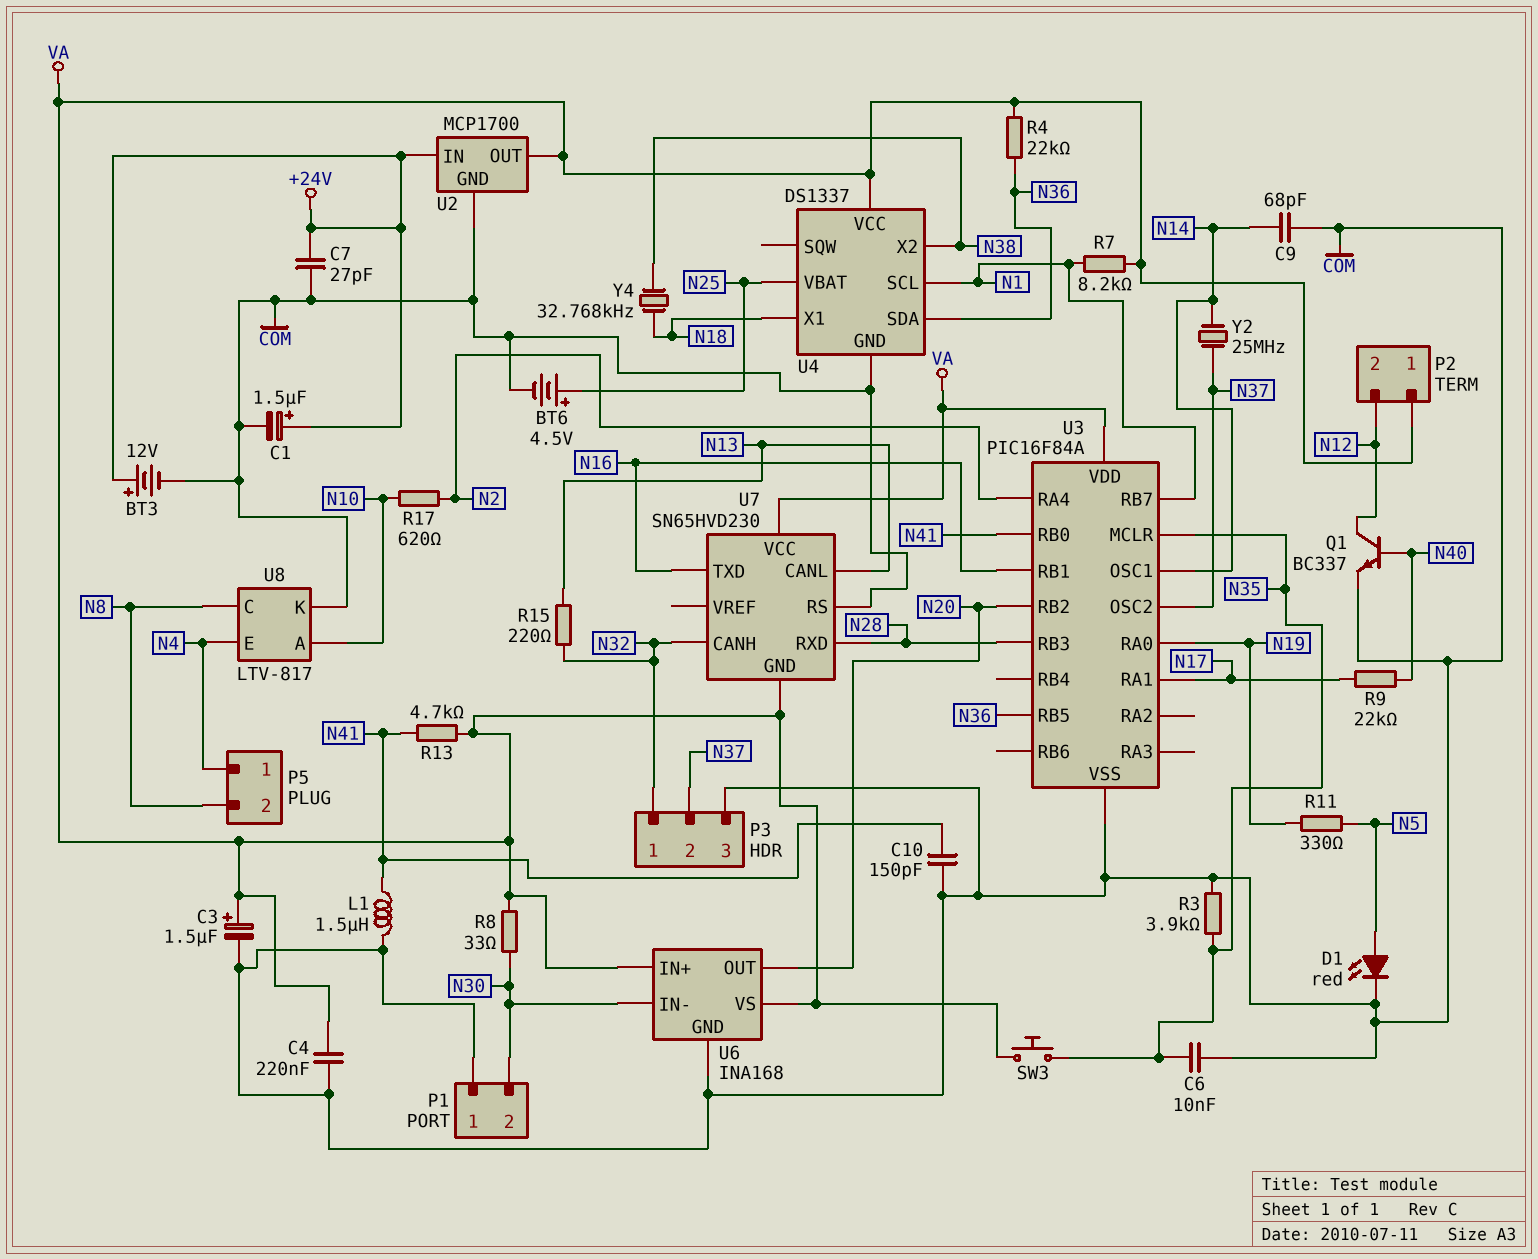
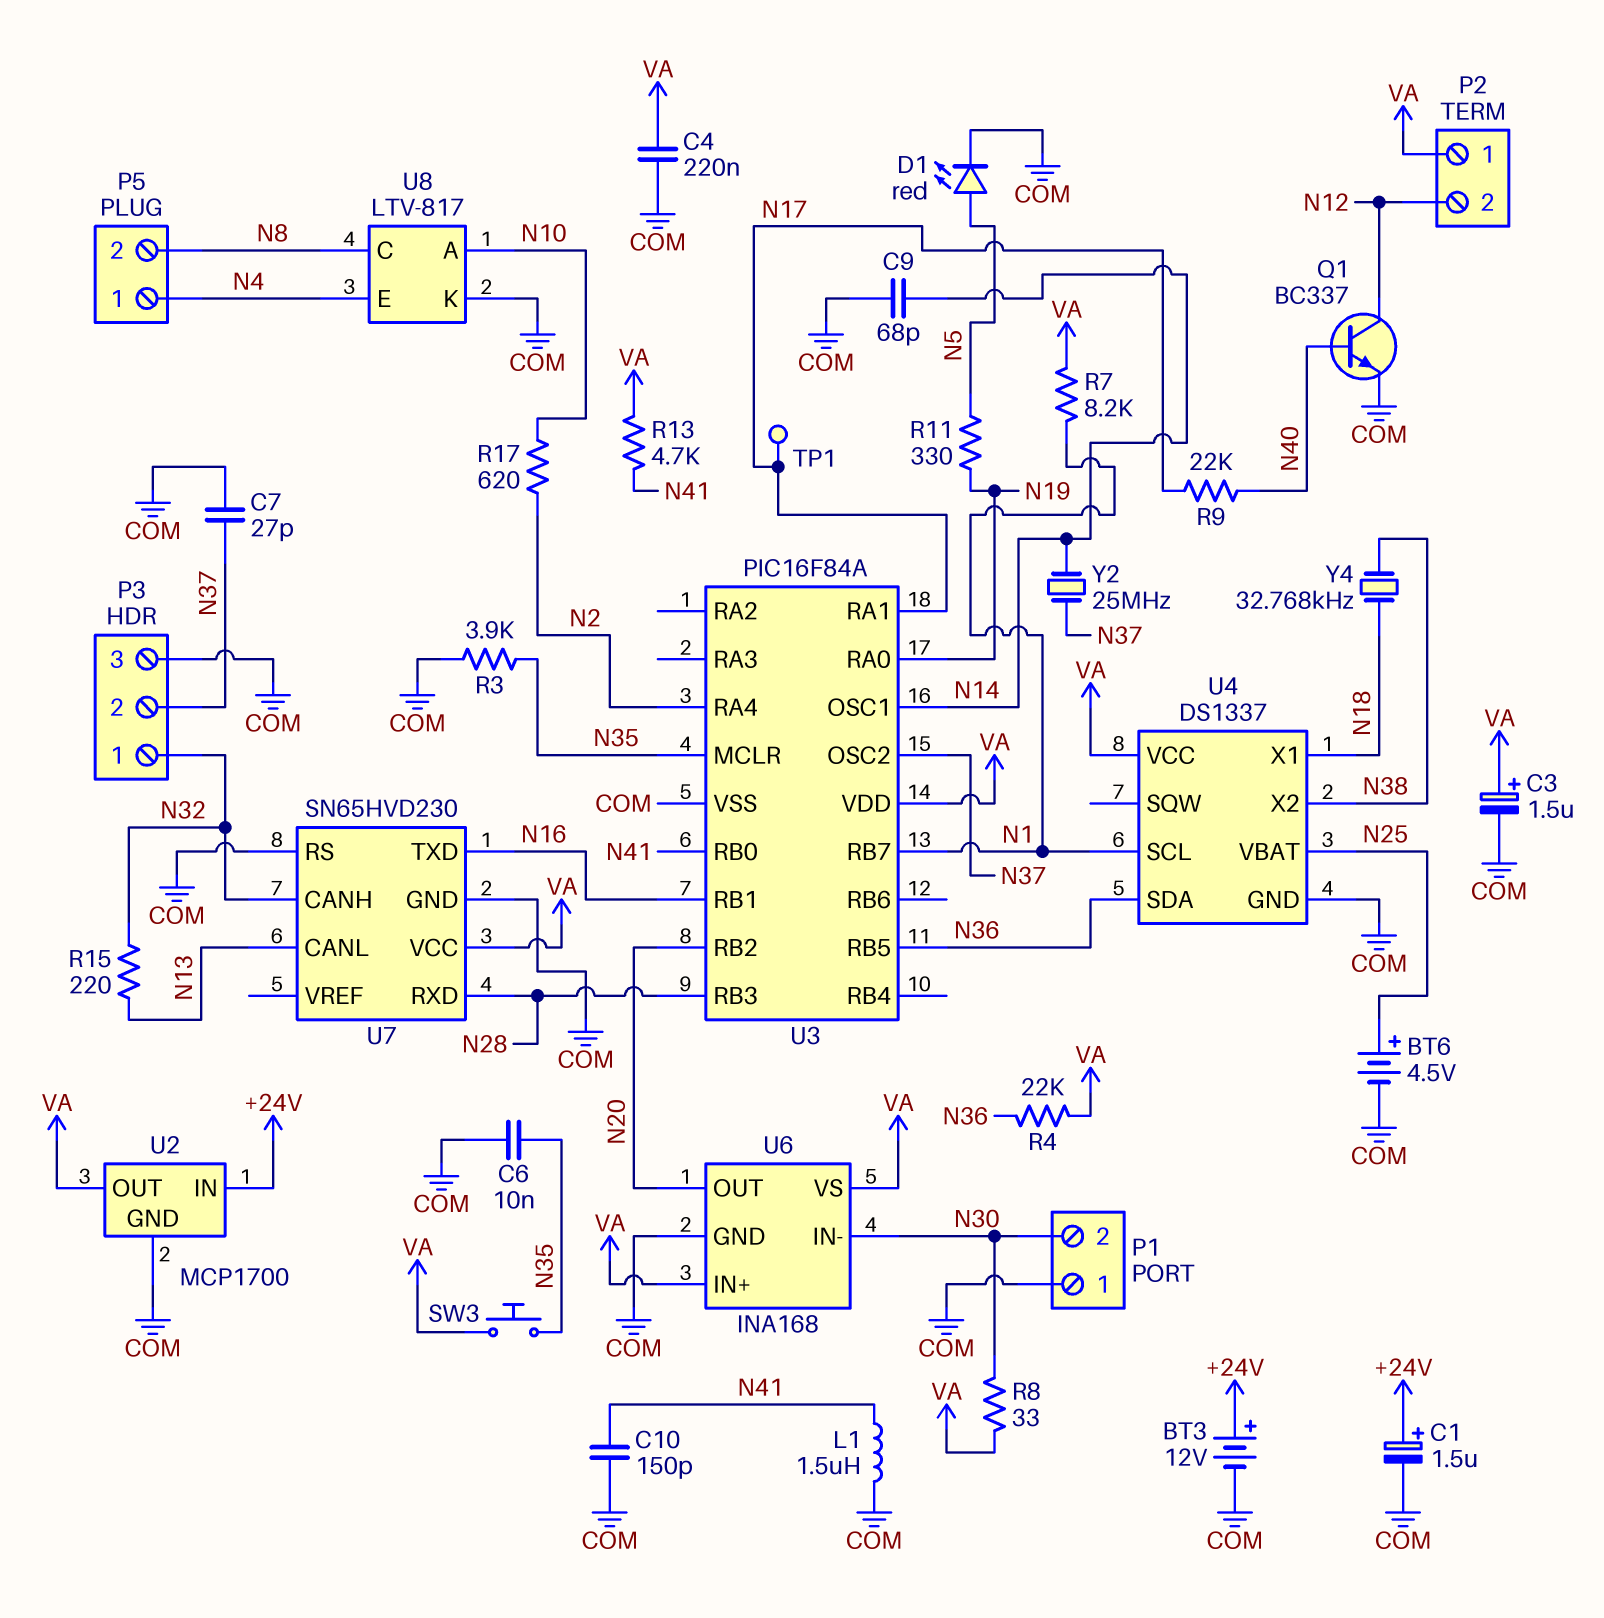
C7: 27pF (+24V, COM) -> 27pF (COM, N37)
TP1: none -> test point (N17)
U7 pin GND: VA -> COM

